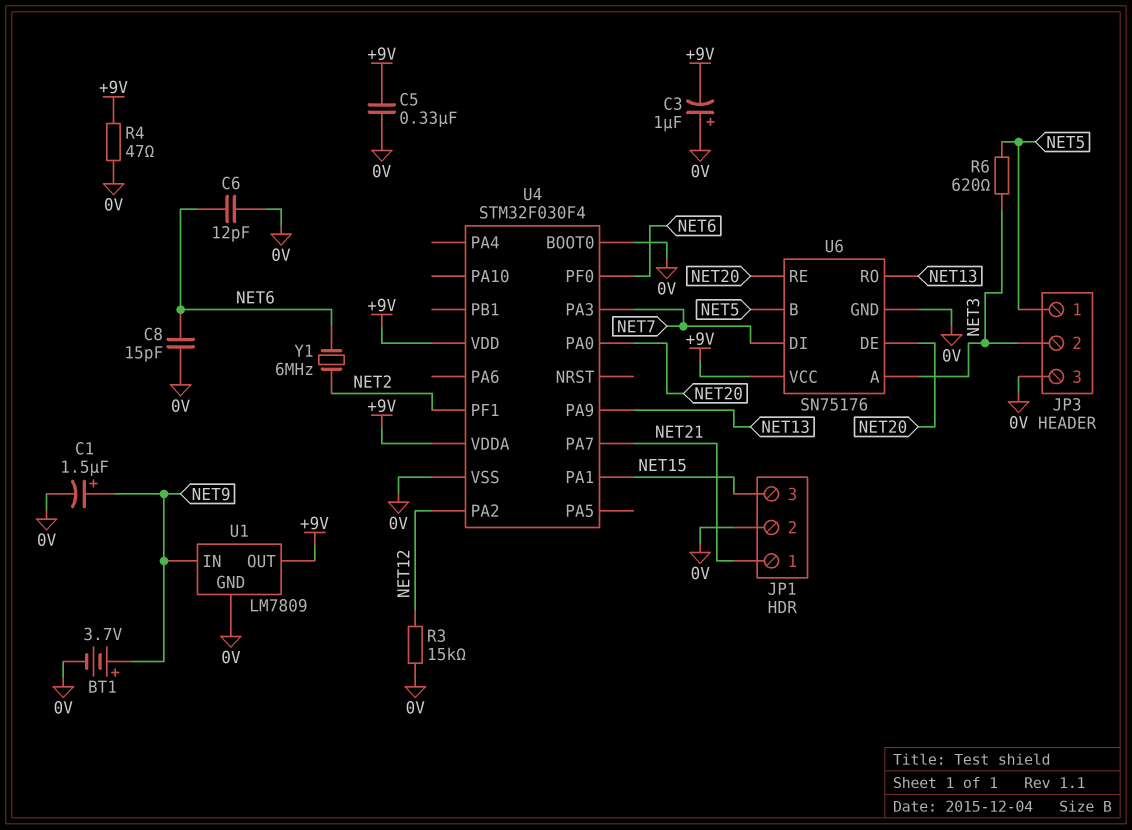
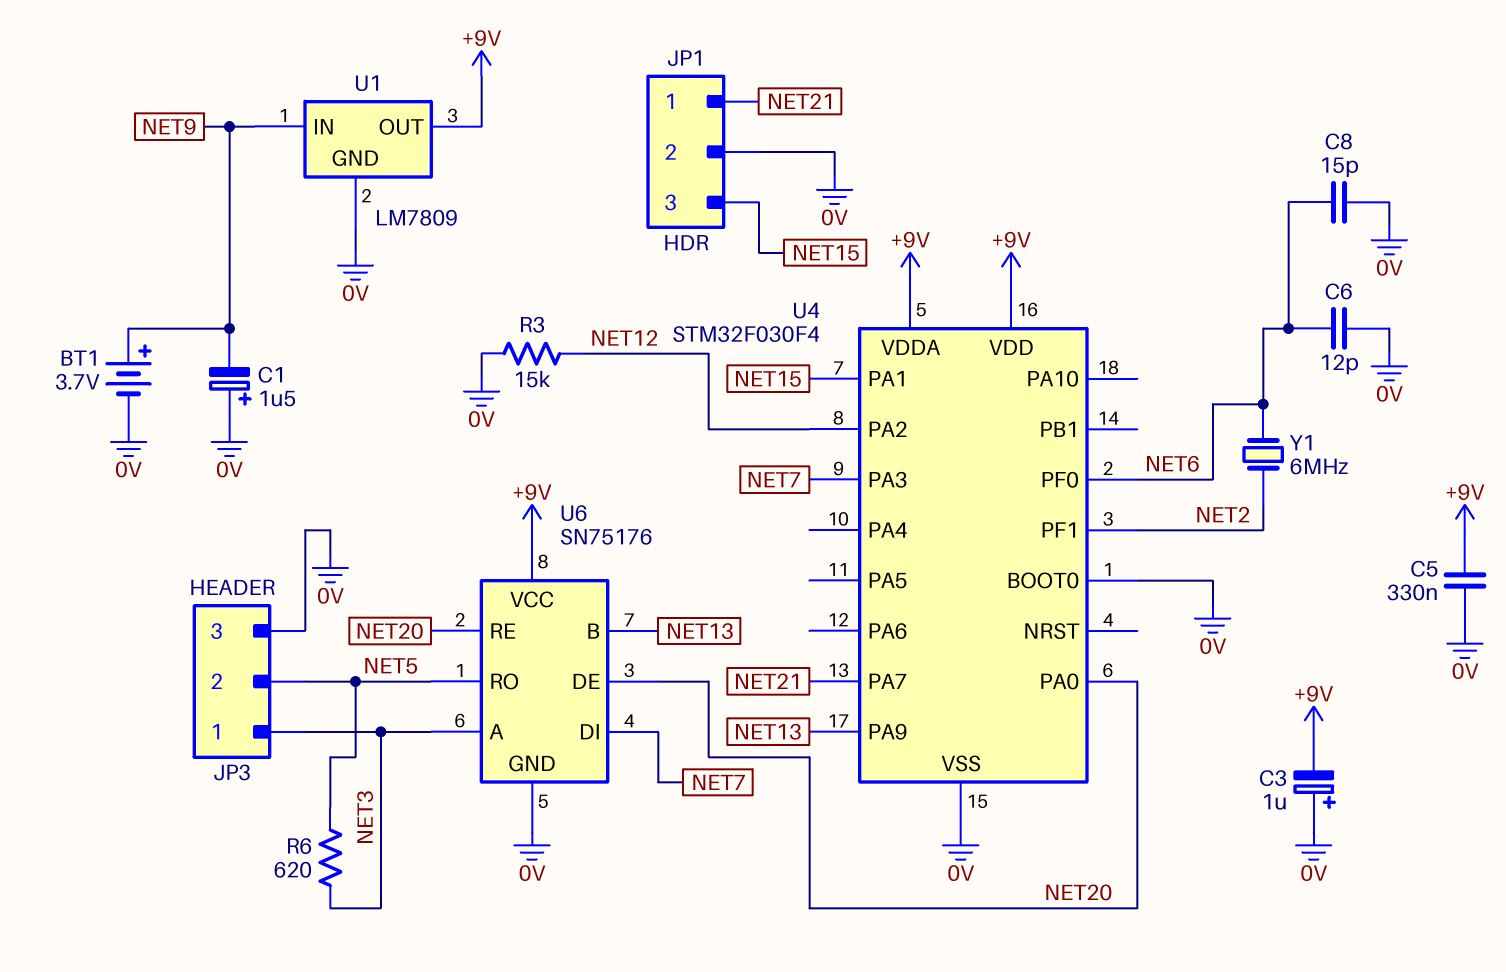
C1: 1.5uF (plus NET9, minus 0V) -> 1.5uF (plus 0V, minus NET9)
JP3 pin 1: NET5 -> NET3
JP3 pin 2: NET3 -> NET5
R4: 47 (+9V, 0V) -> none
U6 pin B: NET5 -> NET13
U6 pin RO: NET13 -> NET5

